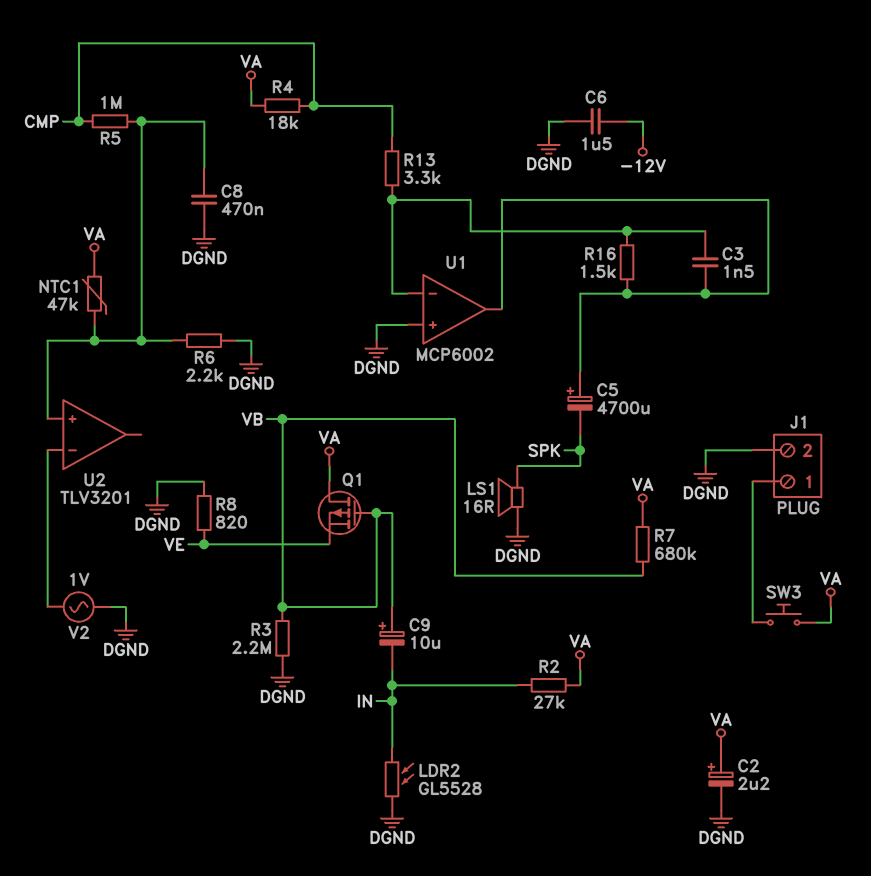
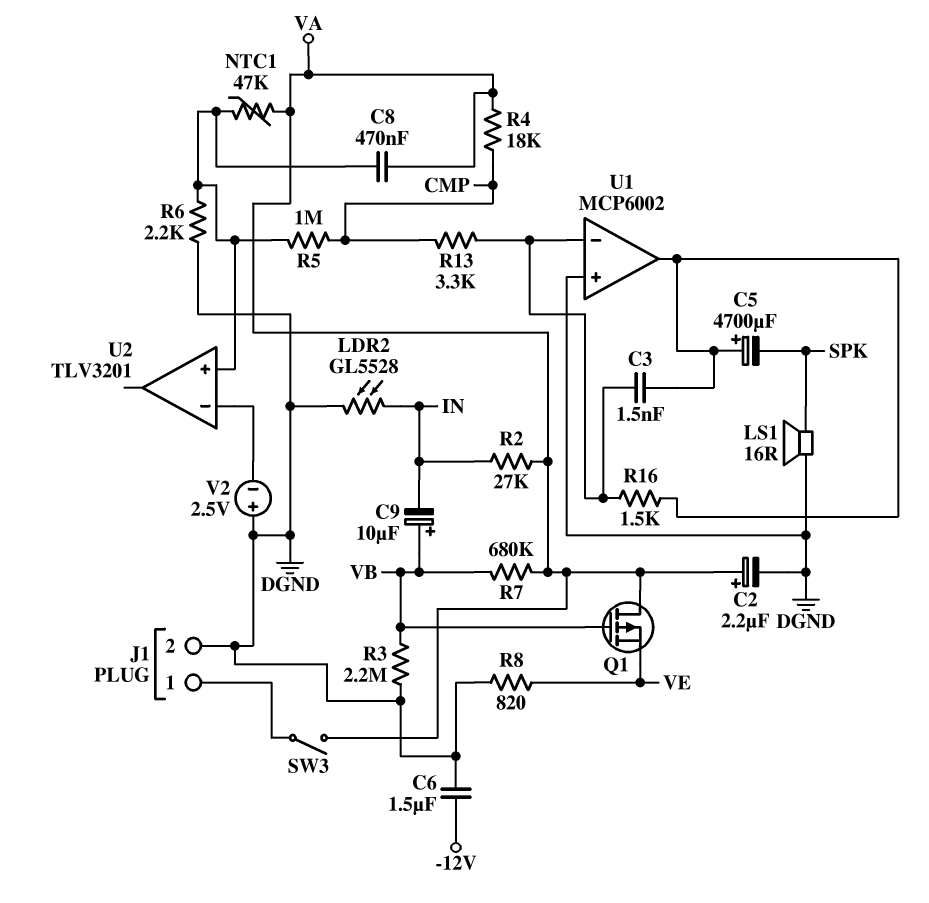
C8: 470nF (DGND, U2/in+) -> 470nF (U2/in+, VA)
SW3: button (J1/1, VA) -> switch (J1/1, VA)
V2: AC 1V (DGND, U2/in-) -> 2.5V (plus DGND, minus U2/in-)

